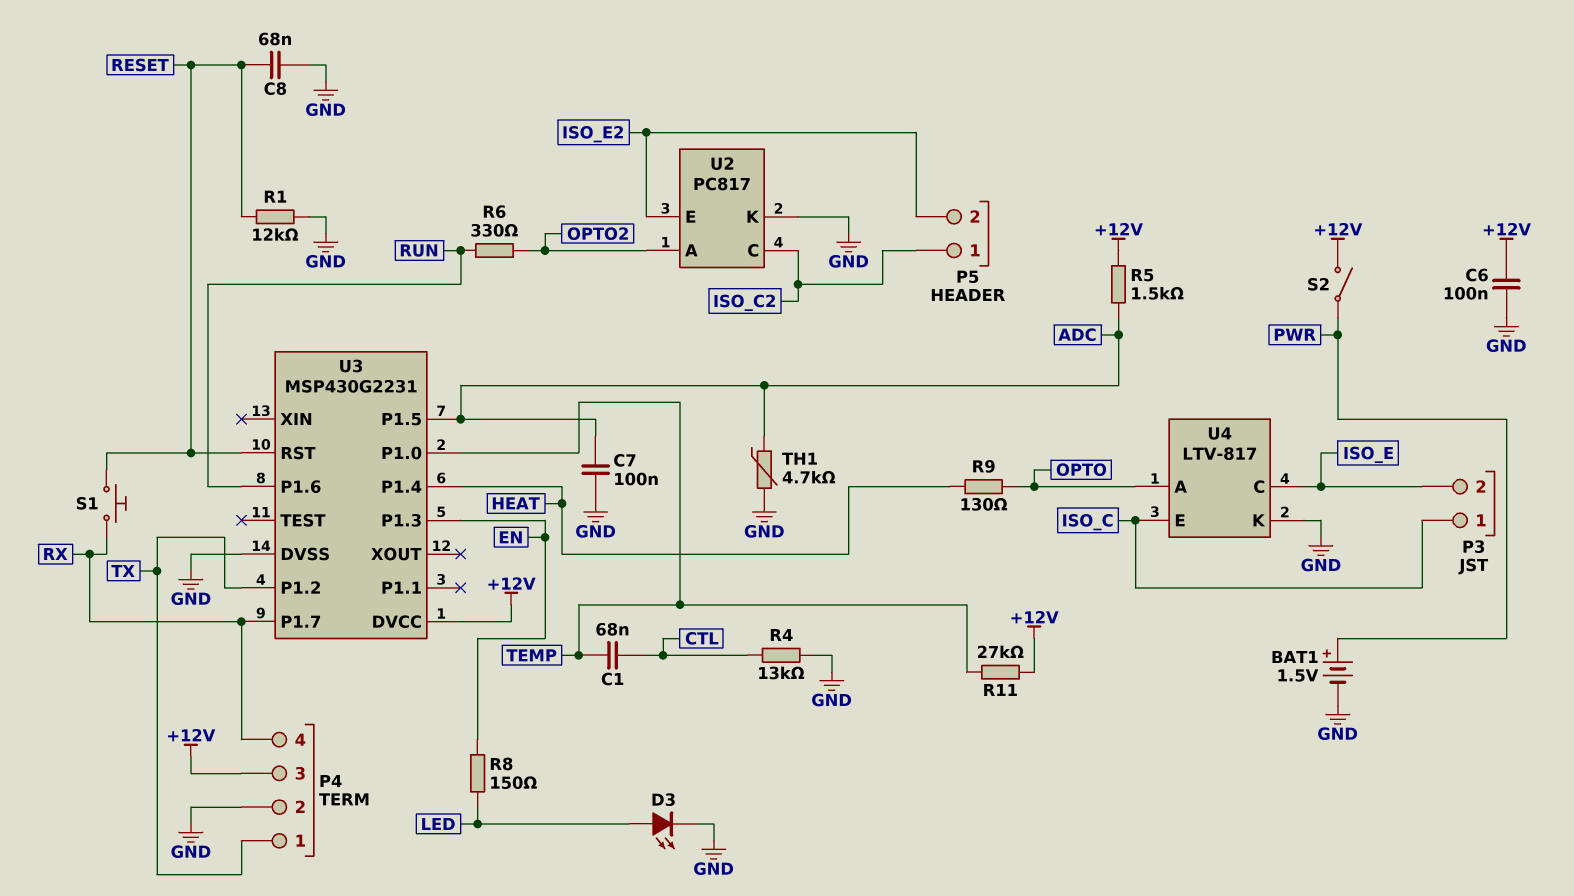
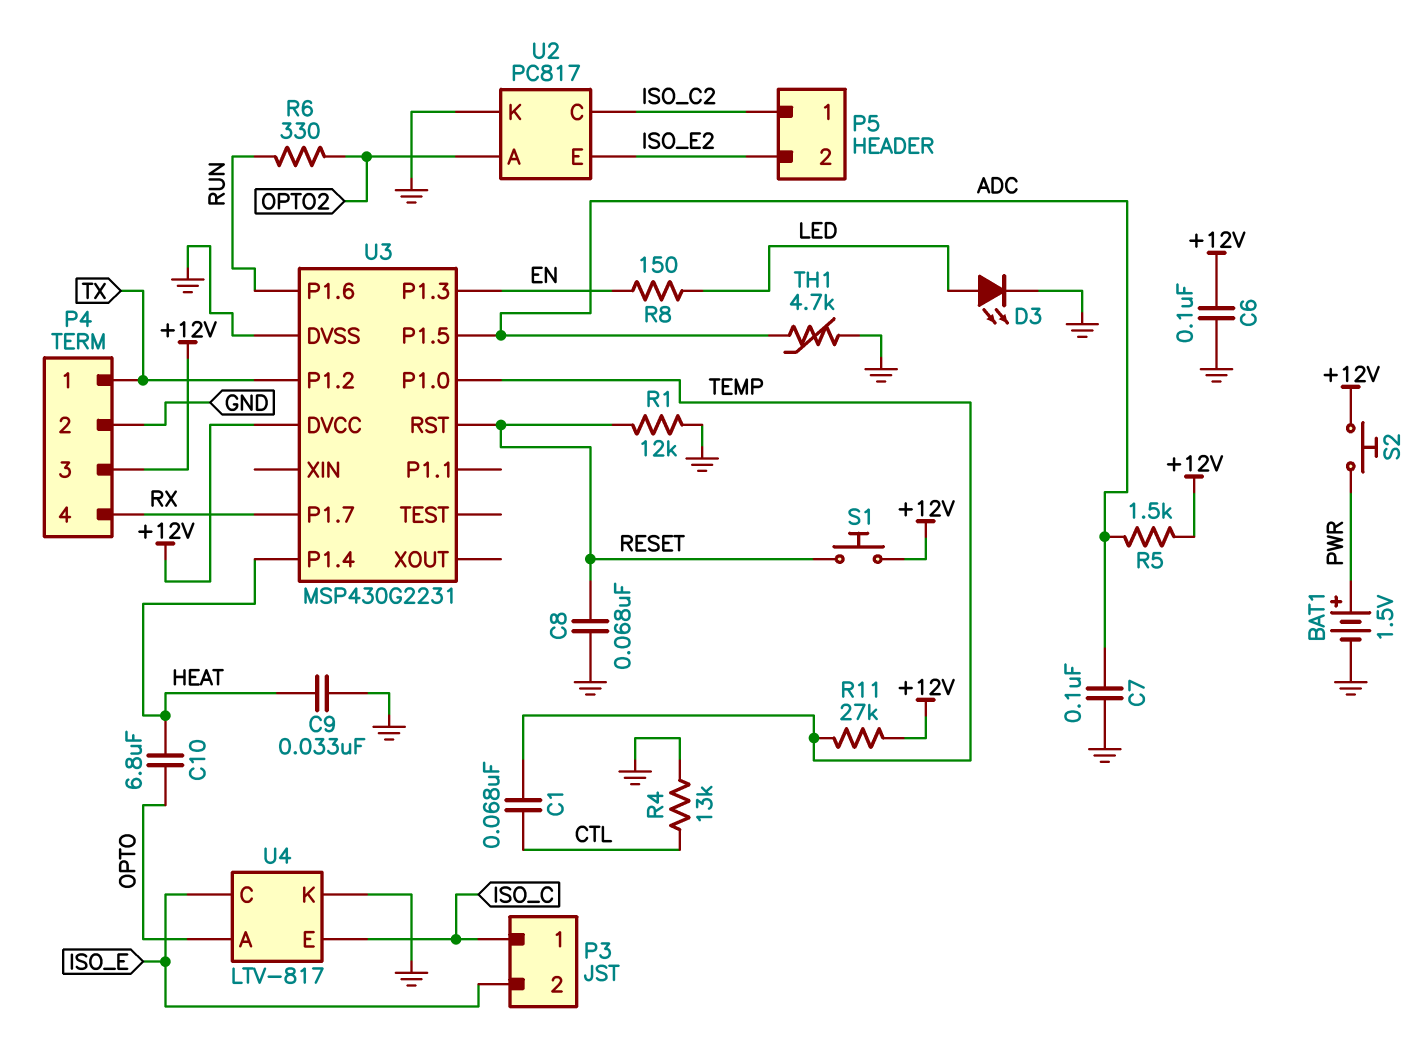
C9: none -> 33nF (GND, HEAT)
C10: none -> 6.8uF (HEAT, OPTO)
R9: 130 (HEAT, OPTO) -> none
S1: button (RESET, RX) -> button (+12V, RESET)
S2: switch (+12V, PWR) -> button (+12V, PWR)

